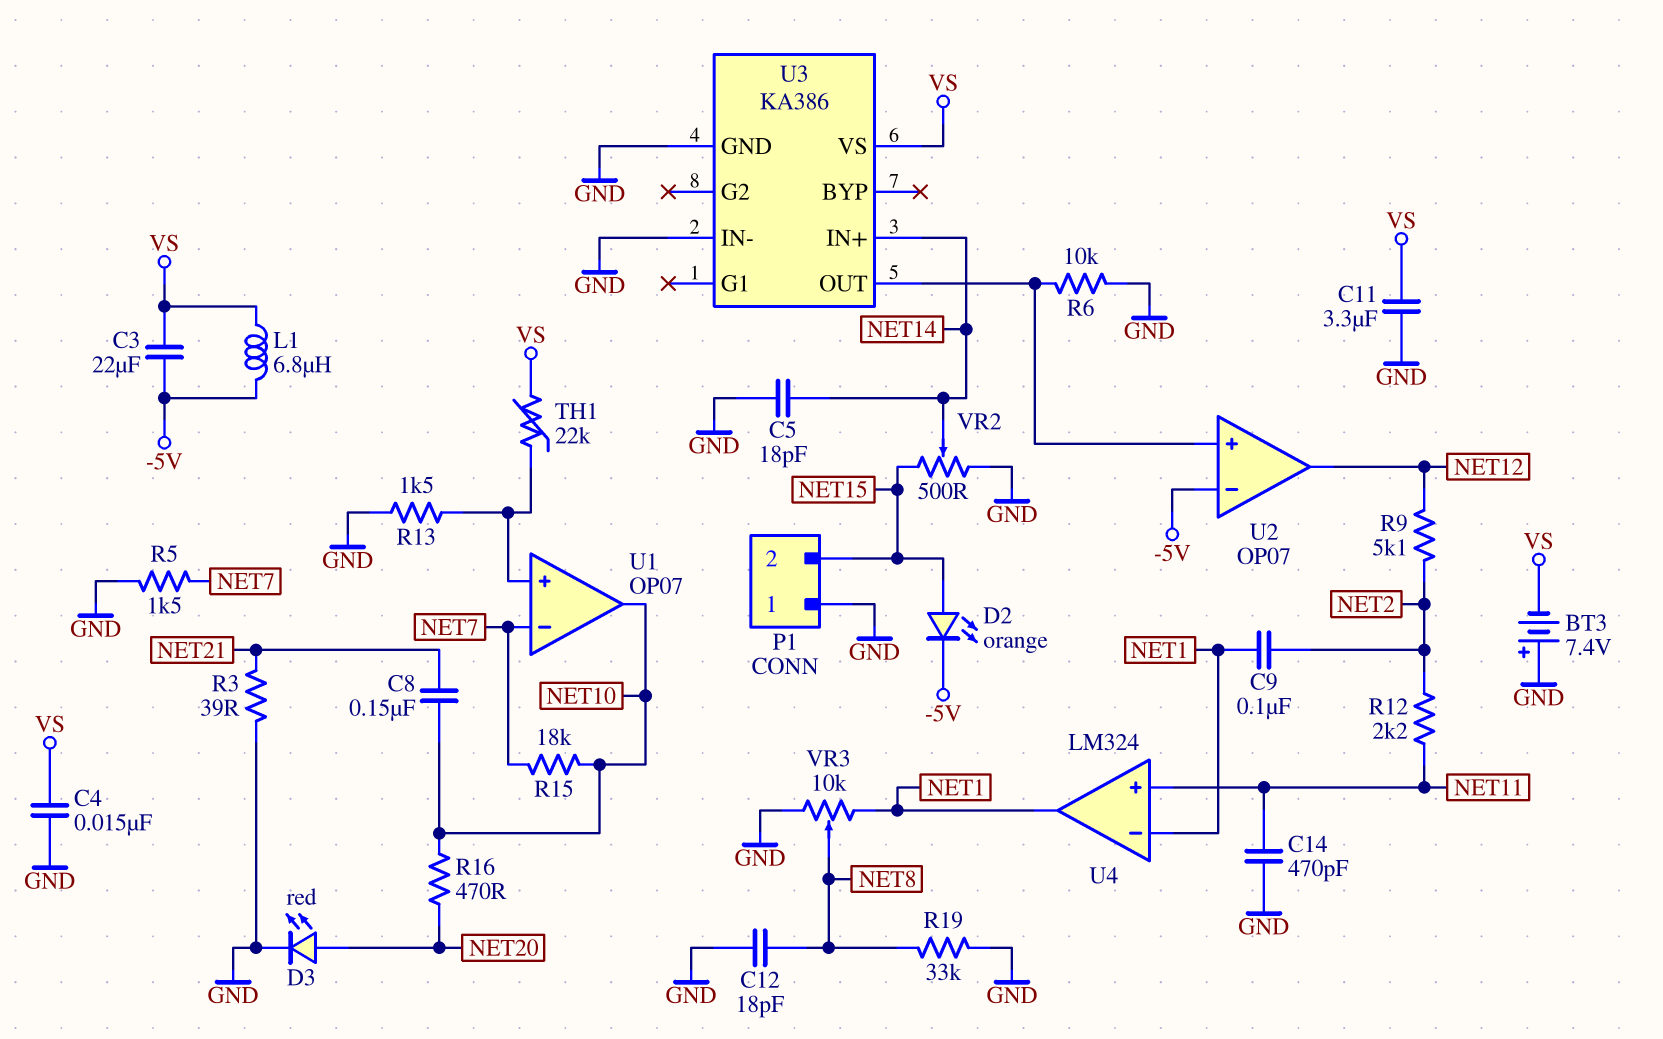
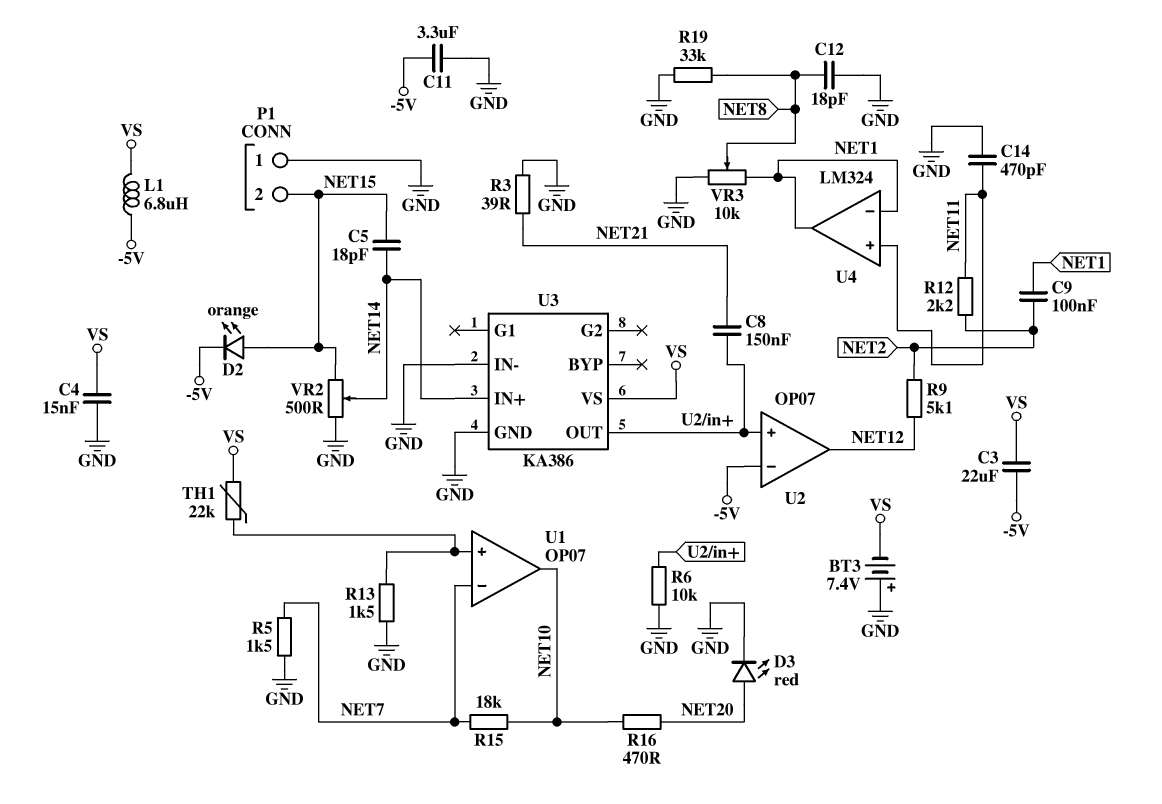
C5: 18pF (GND, NET14) -> 18pF (NET14, NET15)
C8: 150nF (NET10, NET21) -> 150nF (NET21, U2/in+)
C11: 3.3uF (GND, VS) -> 3.3uF (-5V, GND)

